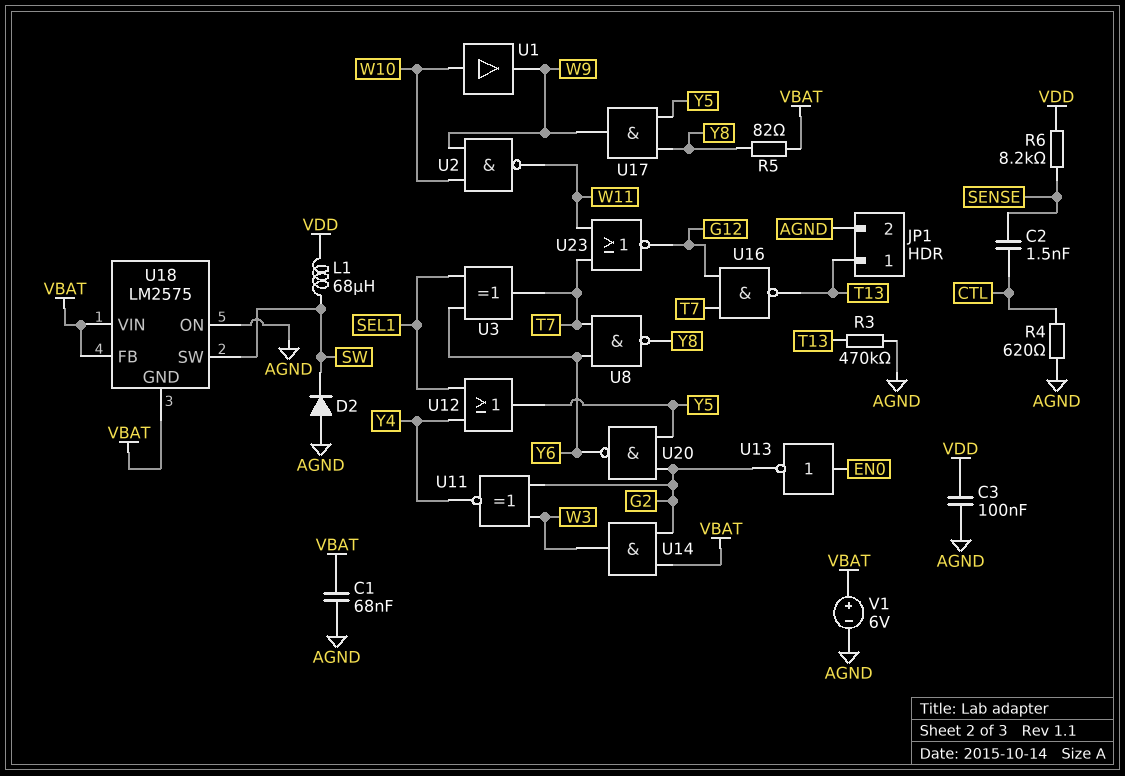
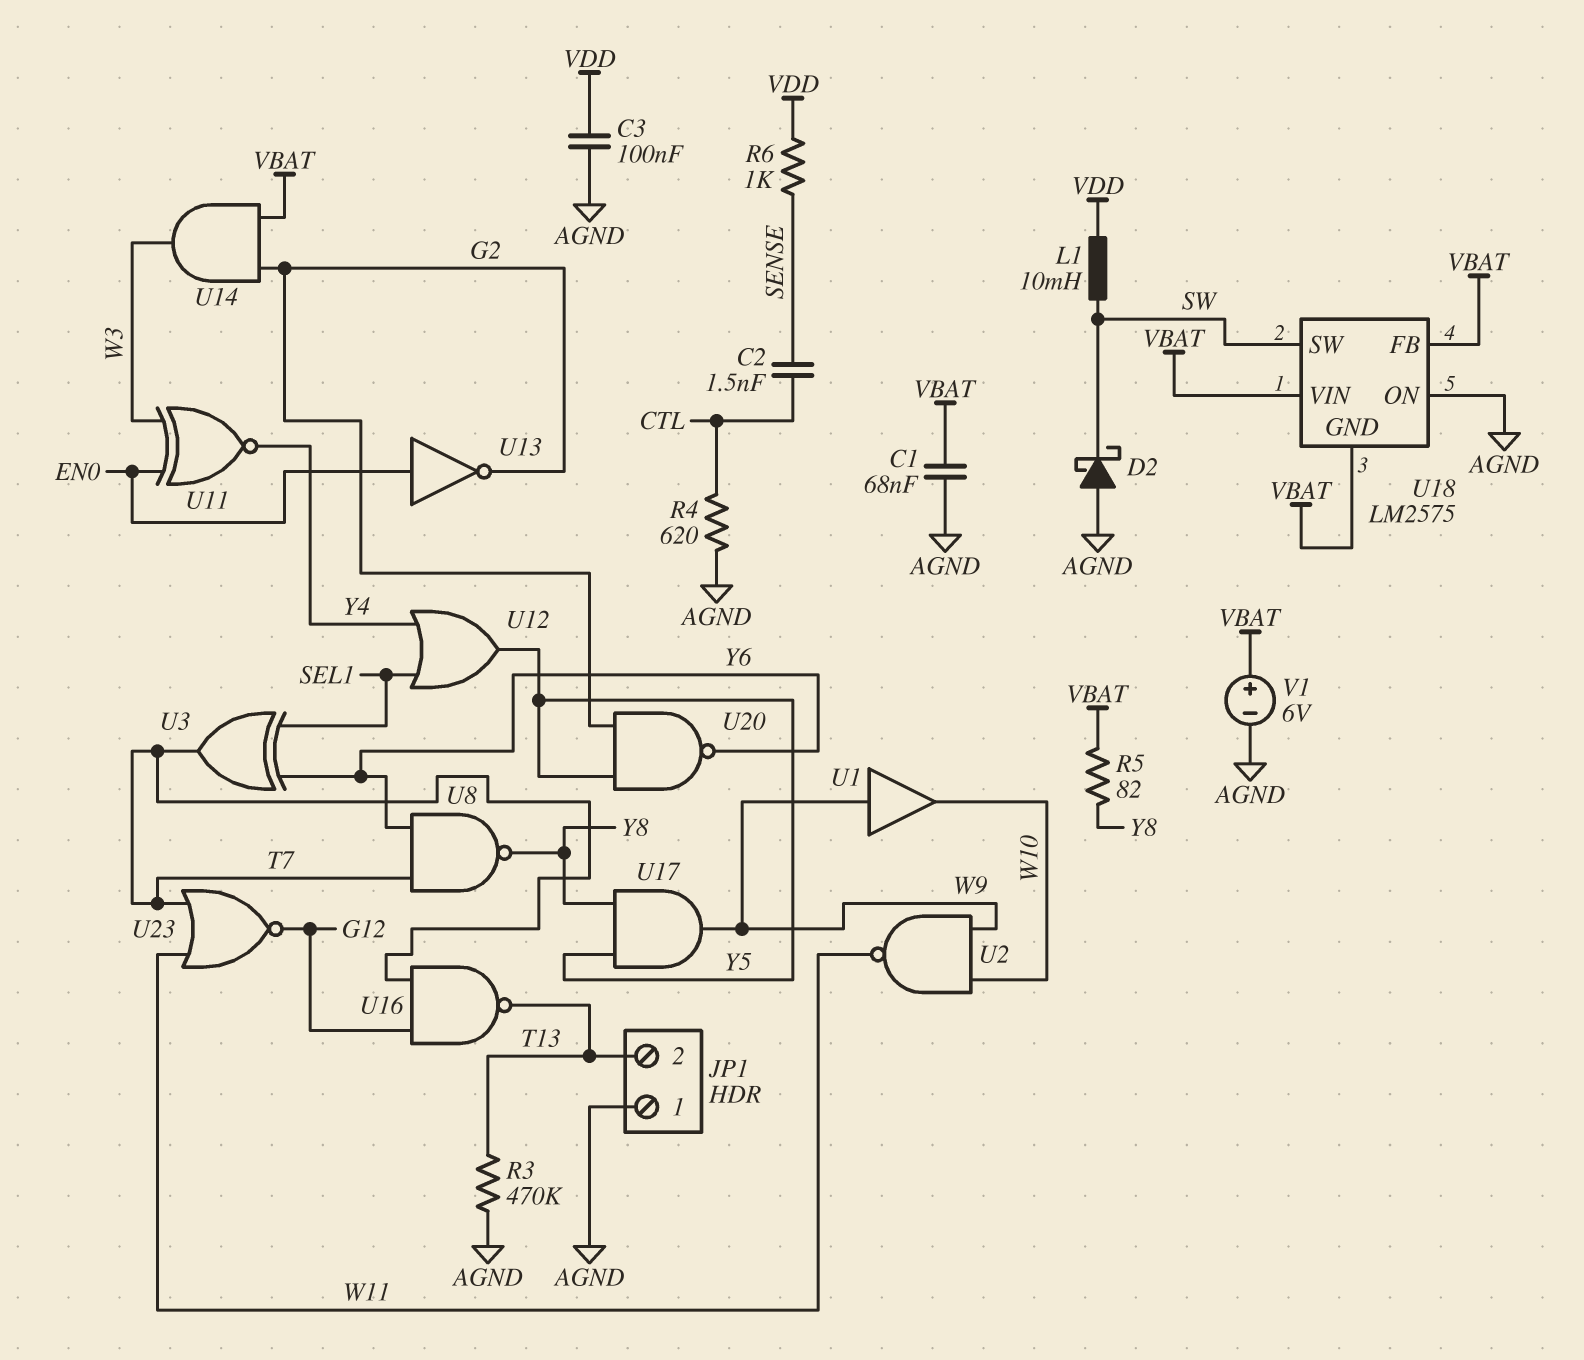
D2: diode (A AGND, K SW) -> schottky (A AGND, K SW)
JP1 pin 1: T13 -> AGND
JP1 pin 2: AGND -> T13
L1: 68uH (SW, VDD) -> 10mH (SW, VDD)
R6: 8.2k (SENSE, VDD) -> 1k (SENSE, VDD)
U1: buffer (in W10, out W9) -> buffer (in W9, out W10)
U11: XNOR (in G2, in W3, out Y4) -> XNOR (in EN0, in W3, out Y4)

